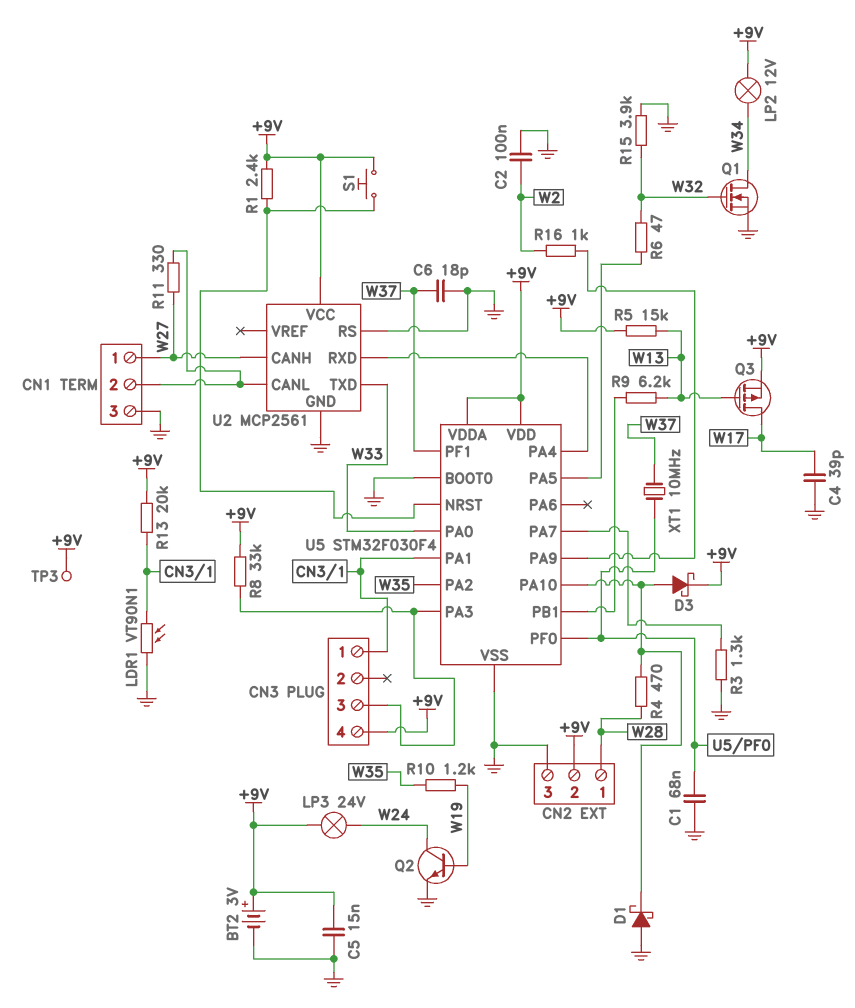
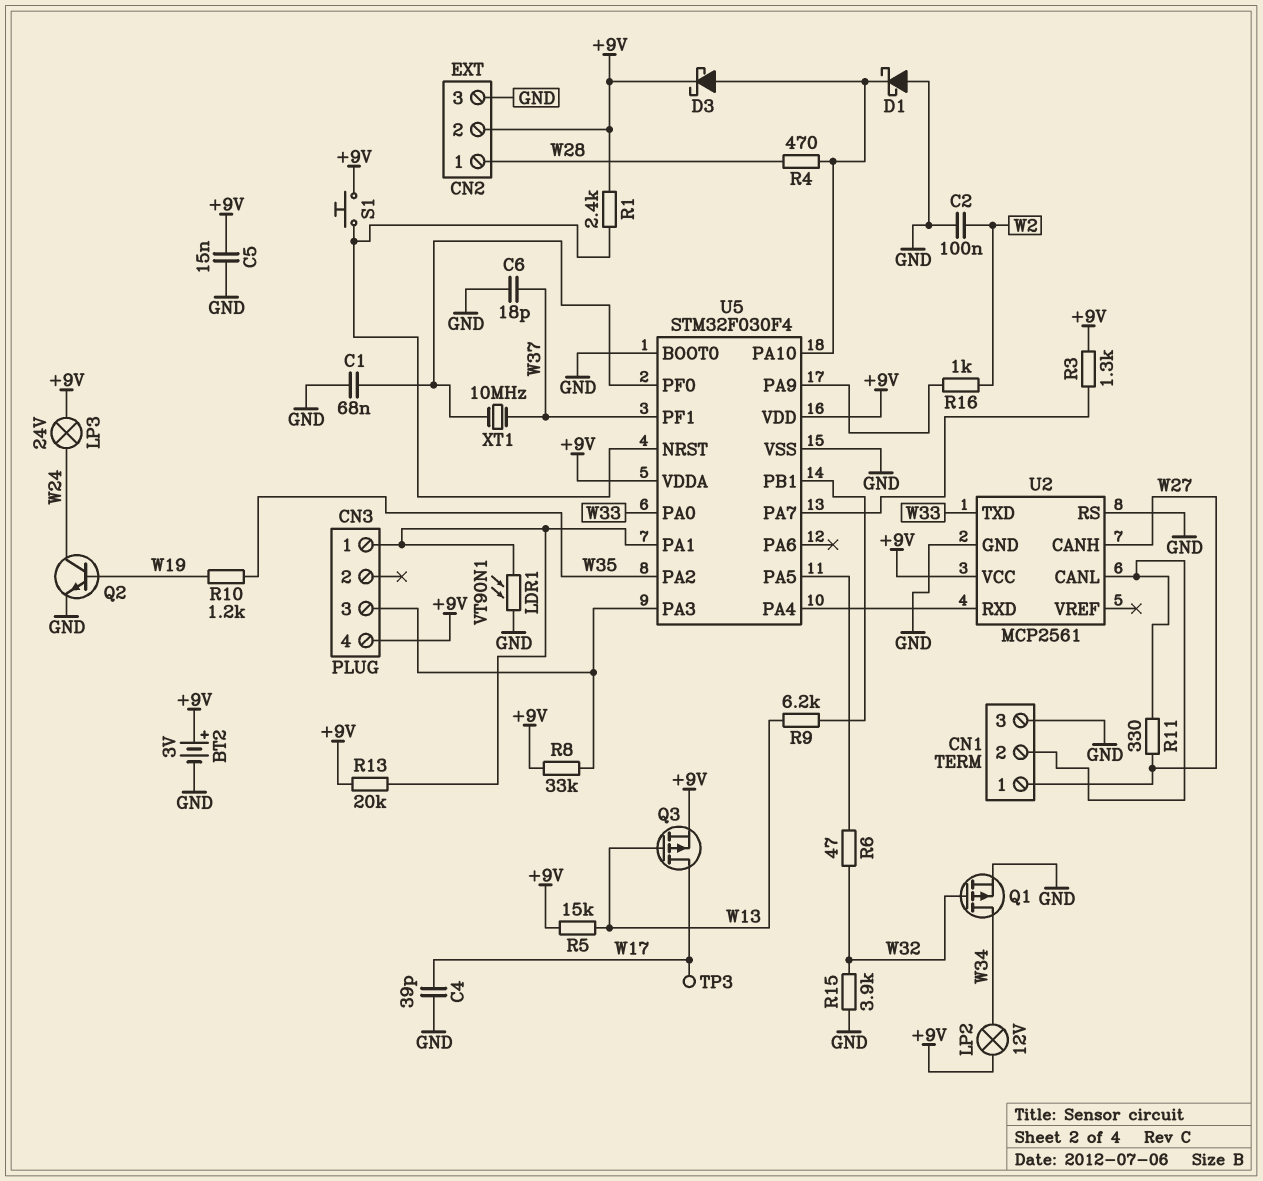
Q1: NMOS (G W32, D W34, S GND) -> PMOS (G W32, D W34, S GND)
R3: 1.3k (GND, U5/PA7) -> 1.3k (+9V, U5/PA7)
TP3: test point (+9V) -> test point (W17)

